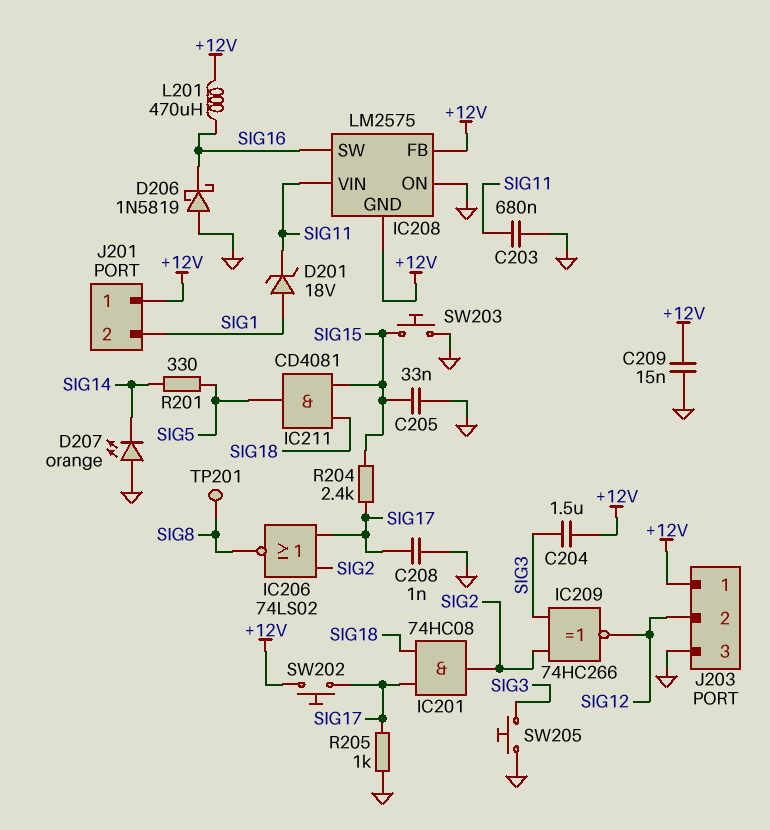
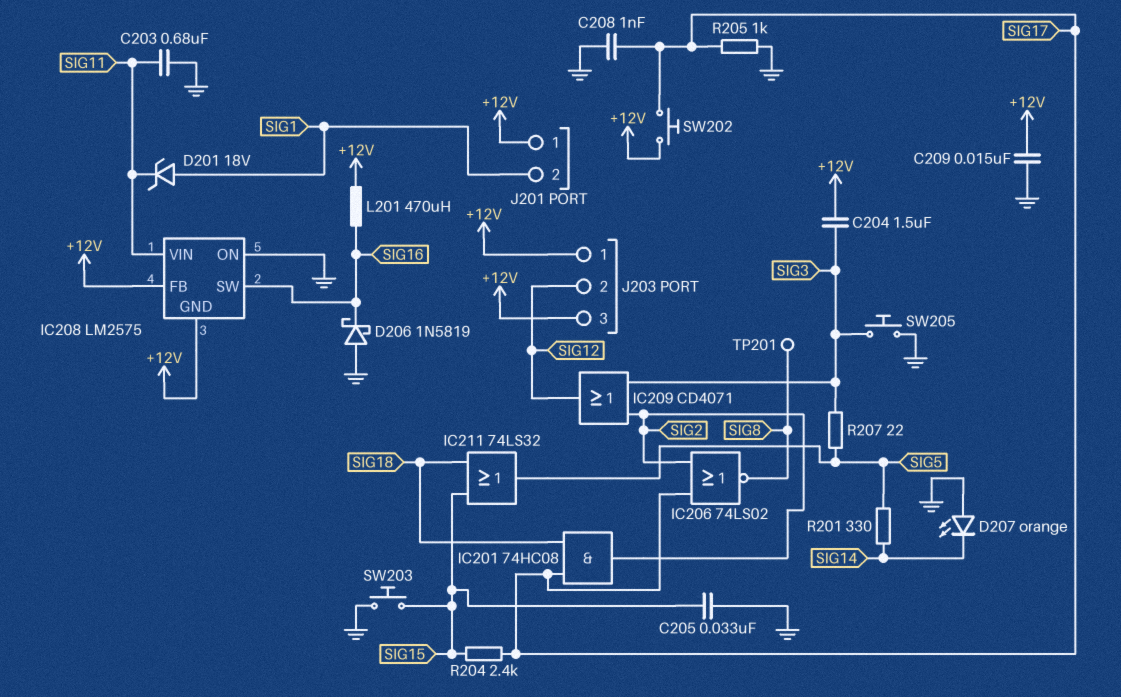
IC209: XNOR 74HC266 (in SIG2, in SIG3, out SIG12) -> OR CD4071 (in SIG2, in SIG3, out SIG12)
IC211: AND CD4081 (in SIG15, in SIG18, out SIG5) -> OR 74LS32 (in SIG15, in SIG18, out SIG5)
J203 pin 3: GND -> +12V
R207: none -> 22 (SIG3, SIG5)

